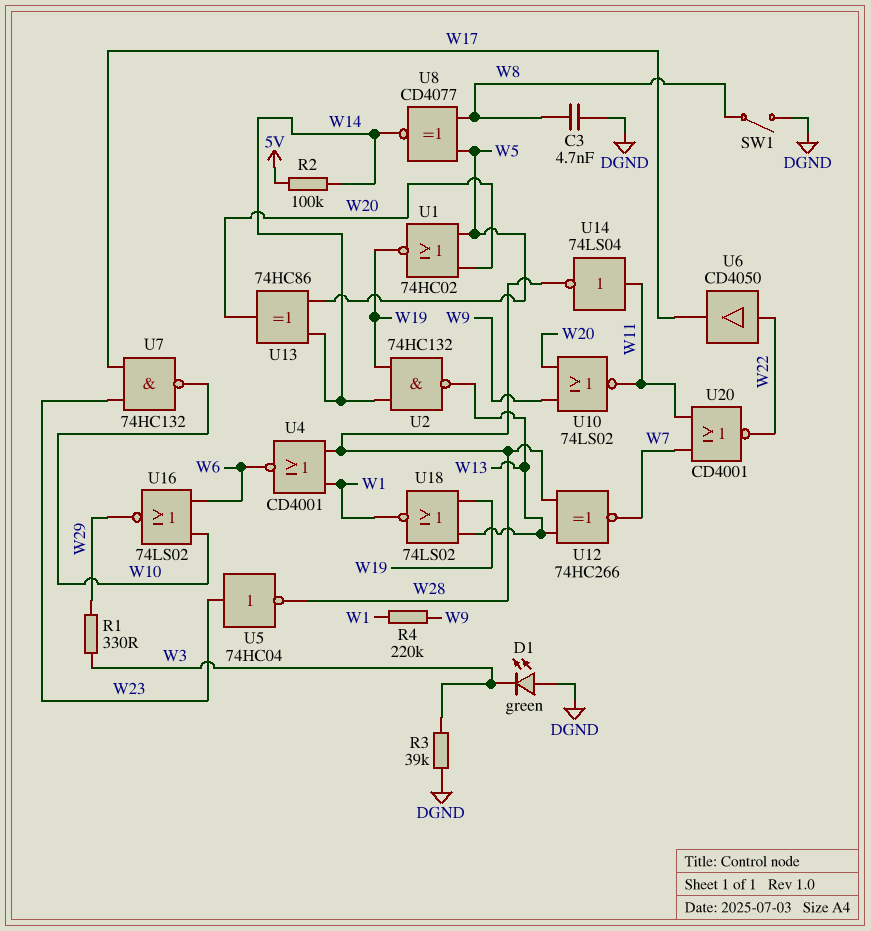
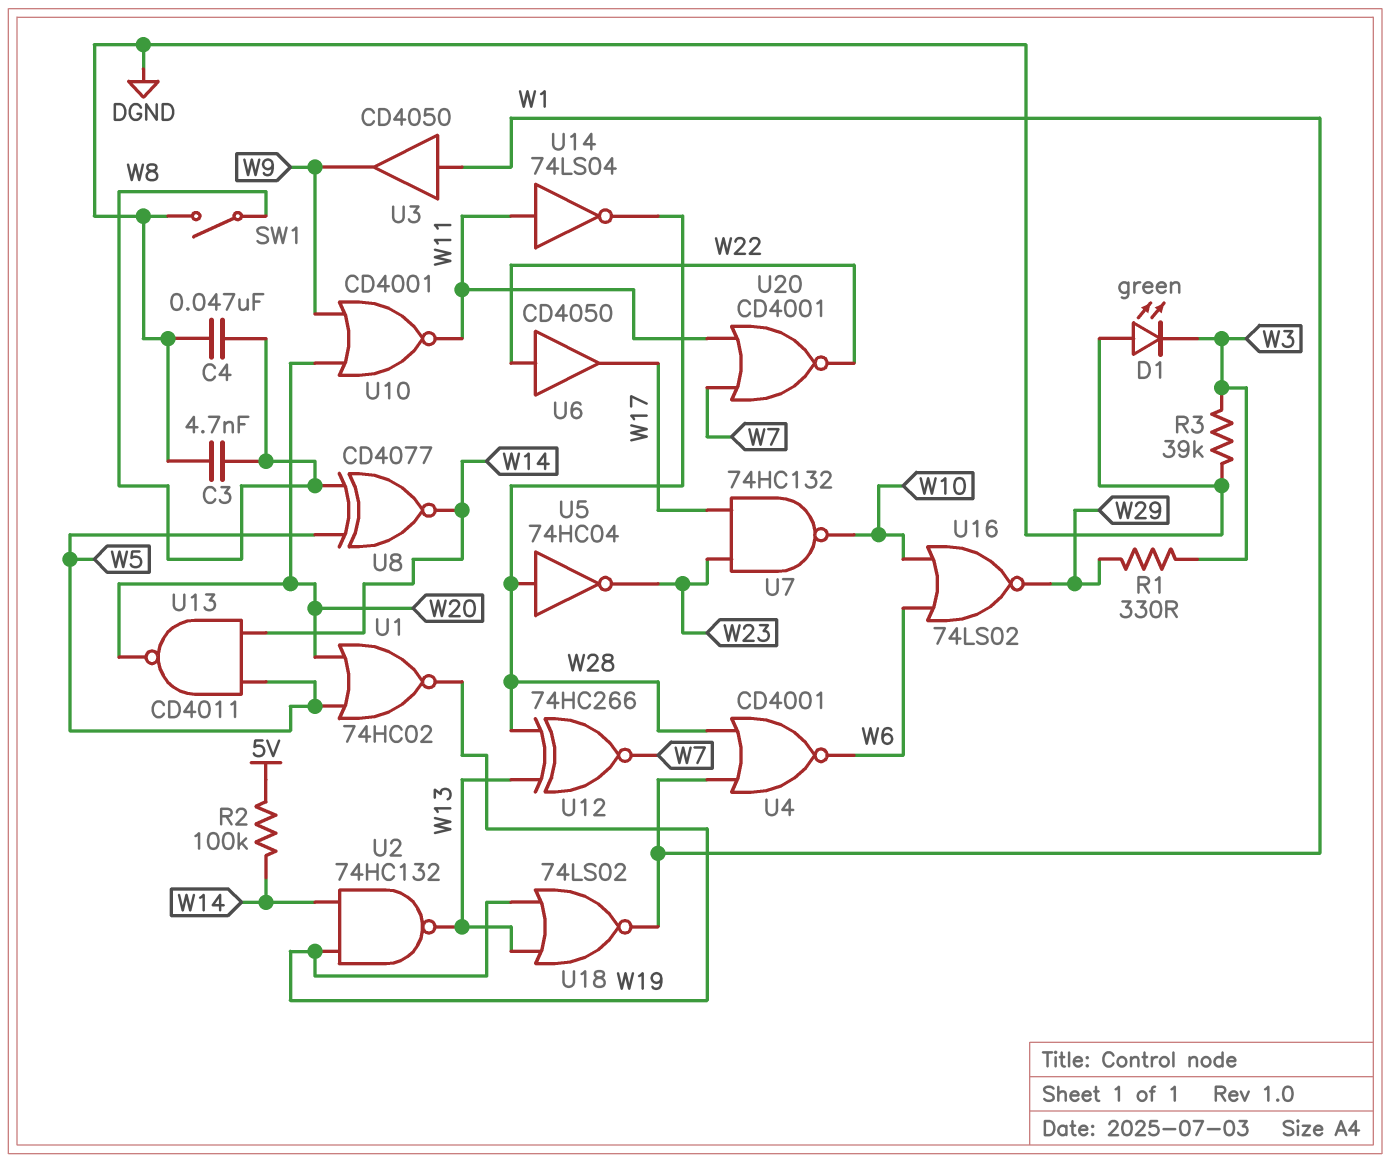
C4: none -> 47nF (DGND, W8)
R4: 220k (W1, W9) -> none
U3: none -> buffer CD4050 (in W1, out W9)
U5: NOT 74HC04 (in W23, out W28) -> NOT 74HC04 (in W28, out W23)
U10: NOR 74LS02 (in W9, in W20, out W11) -> NOR CD4001 (in W9, in W20, out W11)
U13: XOR 74HC86 (in W5, in W14, out W20) -> NAND CD4011 (in W5, in W14, out W20)

